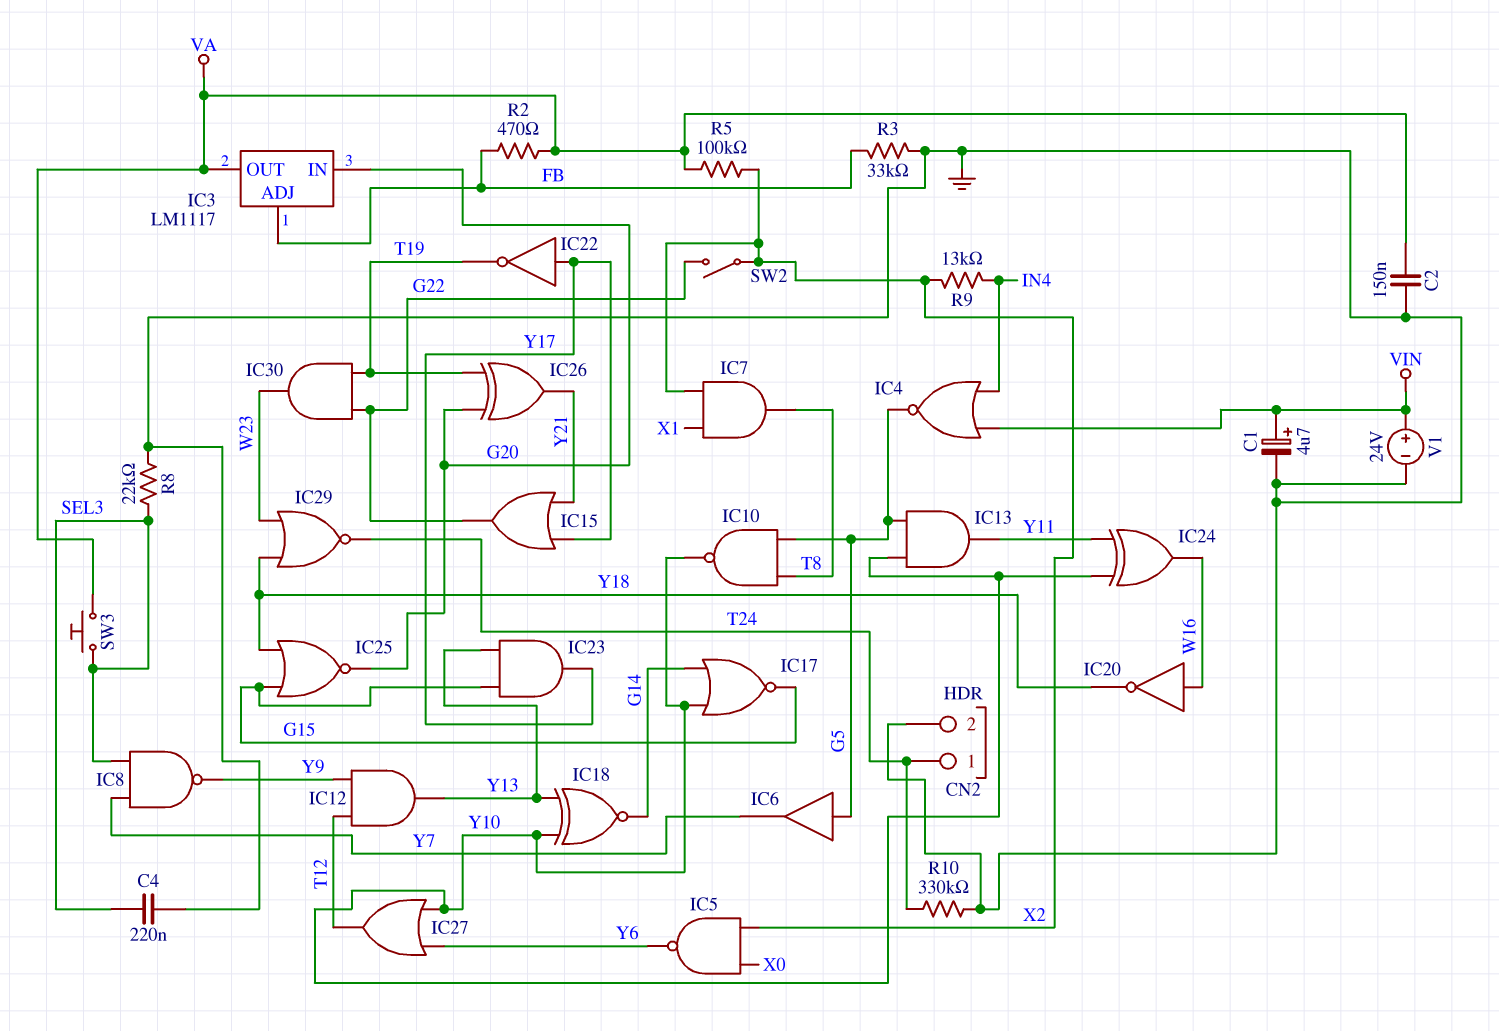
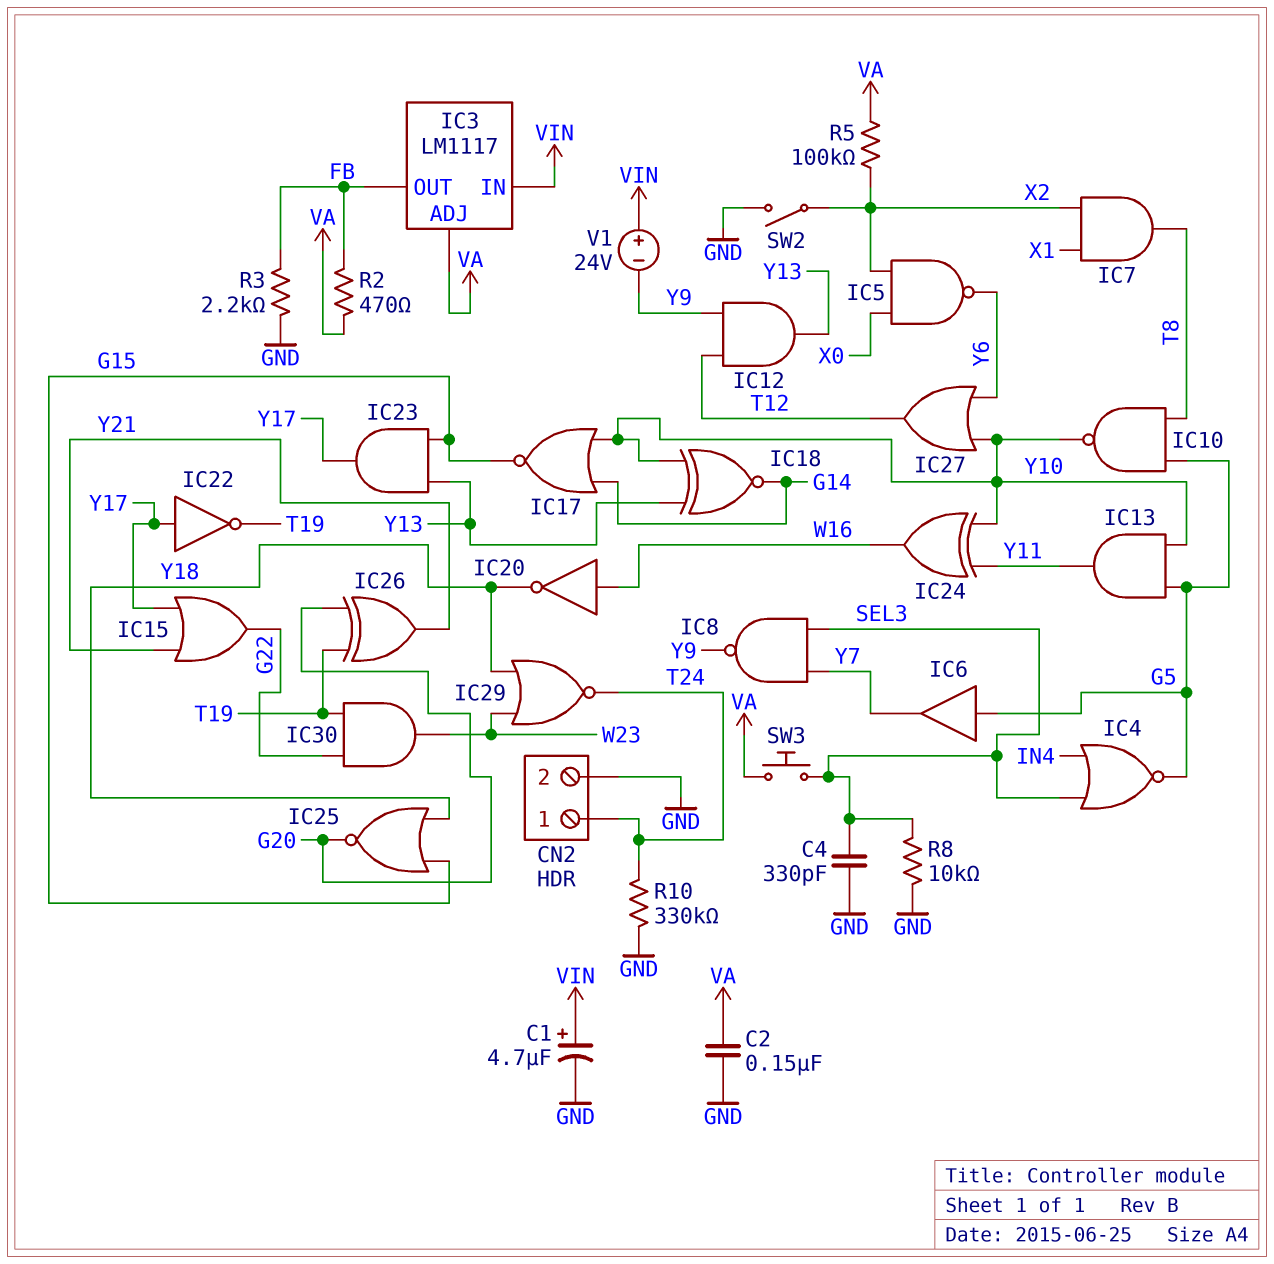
C4: 220nF (GND, SEL3) -> 330pF (GND, SEL3)
IC3 pin ADJ: FB -> VA
IC3 pin IN: G20 -> VIN
IC3 pin OUT: VA -> FB
IC4: NOR (in IN4, in VIN, out G5) -> NOR (in IN4, in SEL3, out G5)
R3: 33k (FB, GND) -> 2.2k (FB, GND)
R8: 22k (GND, SEL3) -> 10k (GND, SEL3)
R9: 13k (IN4, X2) -> none
SW2: switch (G22, X2) -> switch (GND, X2)
V1: 24V (plus VIN, minus GND) -> 24V (plus VIN, minus Y9)

